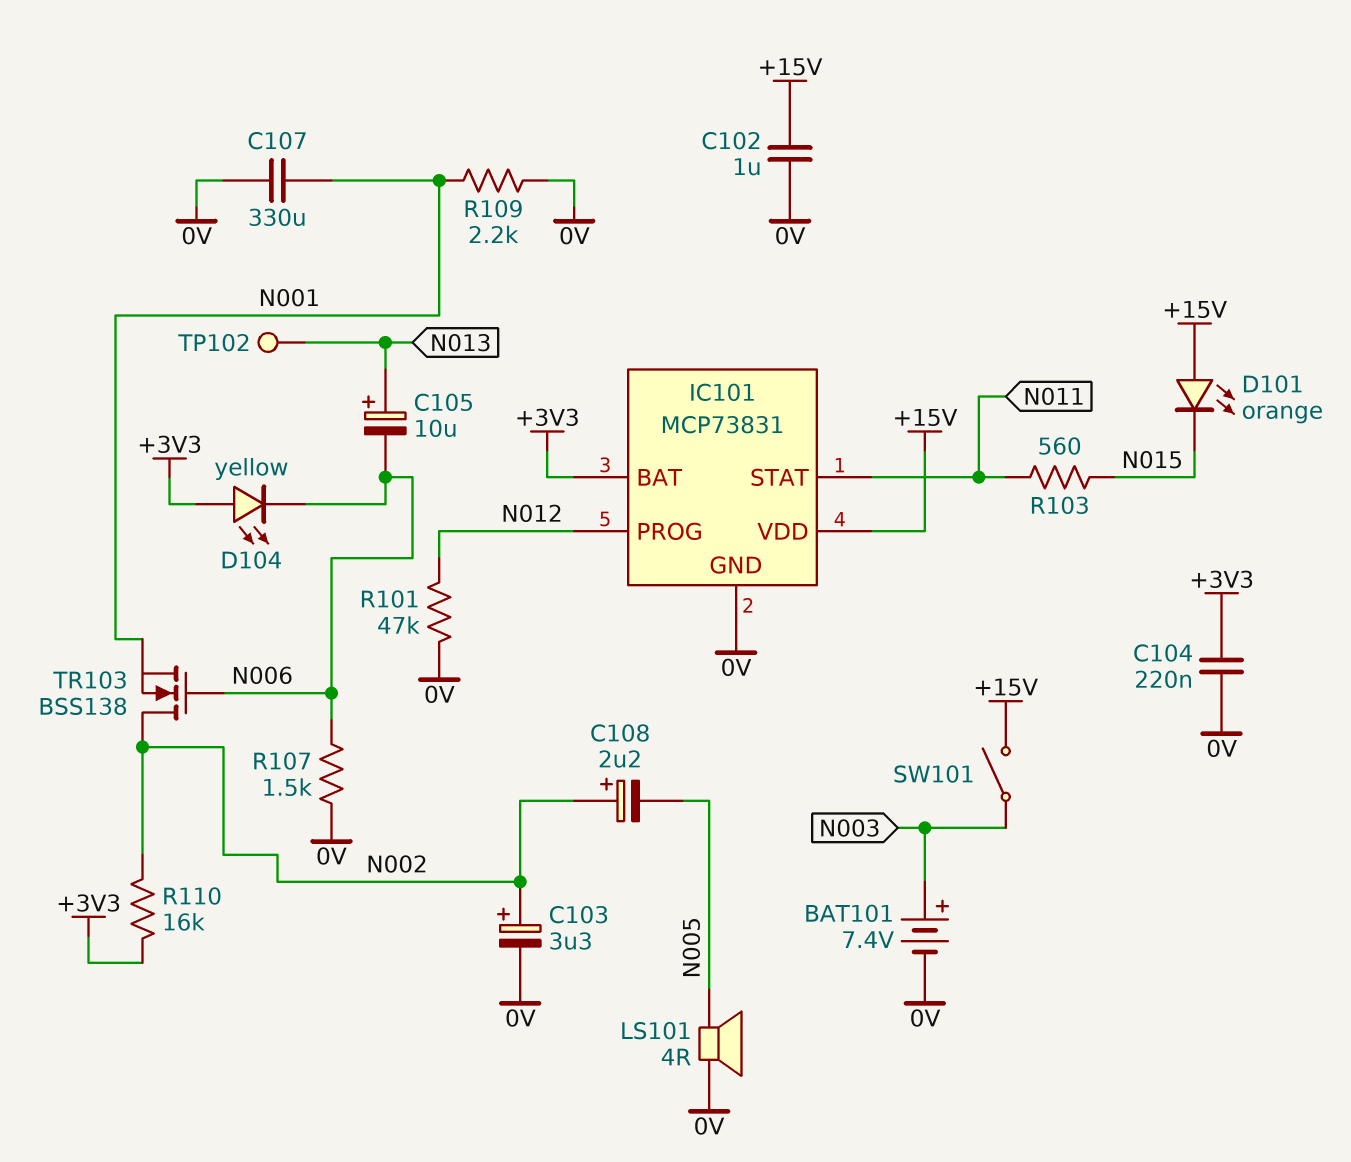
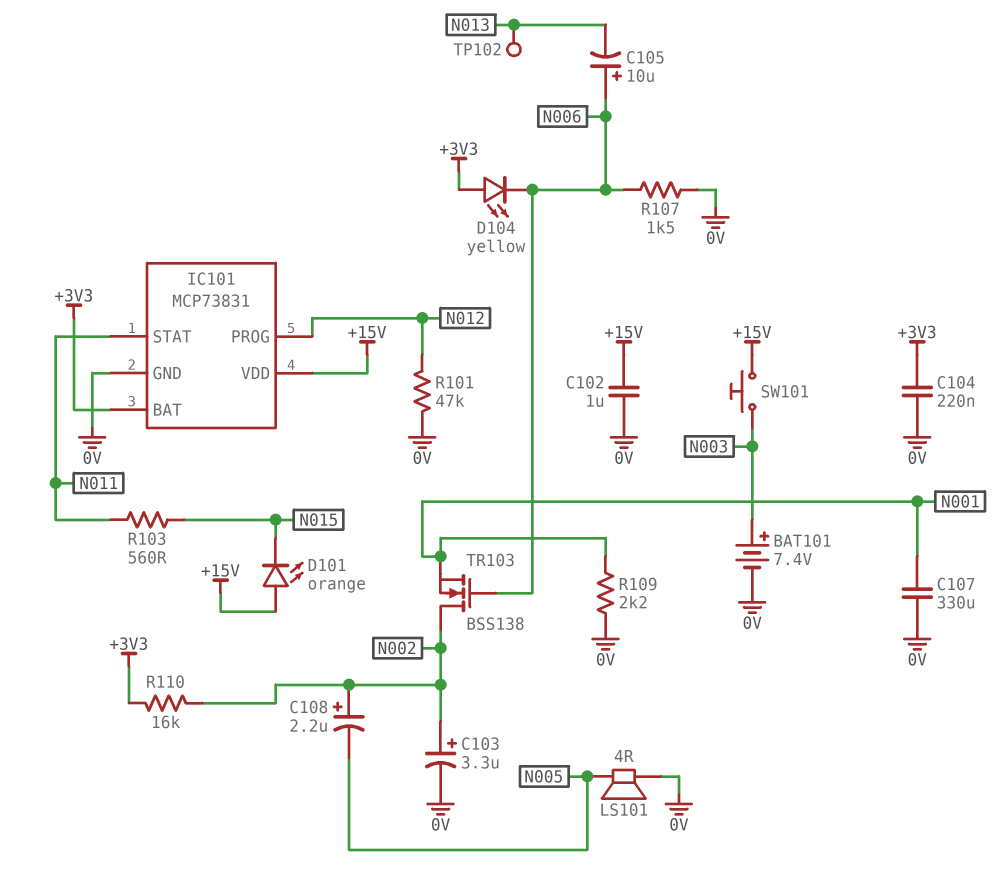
C105: 10uF (plus N013, minus N006) -> 10uF (plus N006, minus N013)
SW101: switch (+15V, N003) -> button (+15V, N003)

